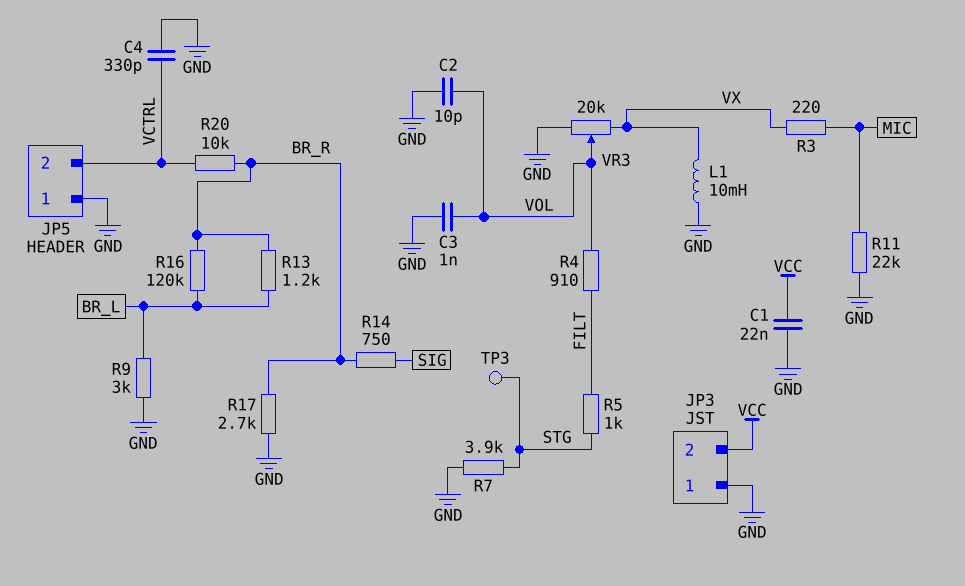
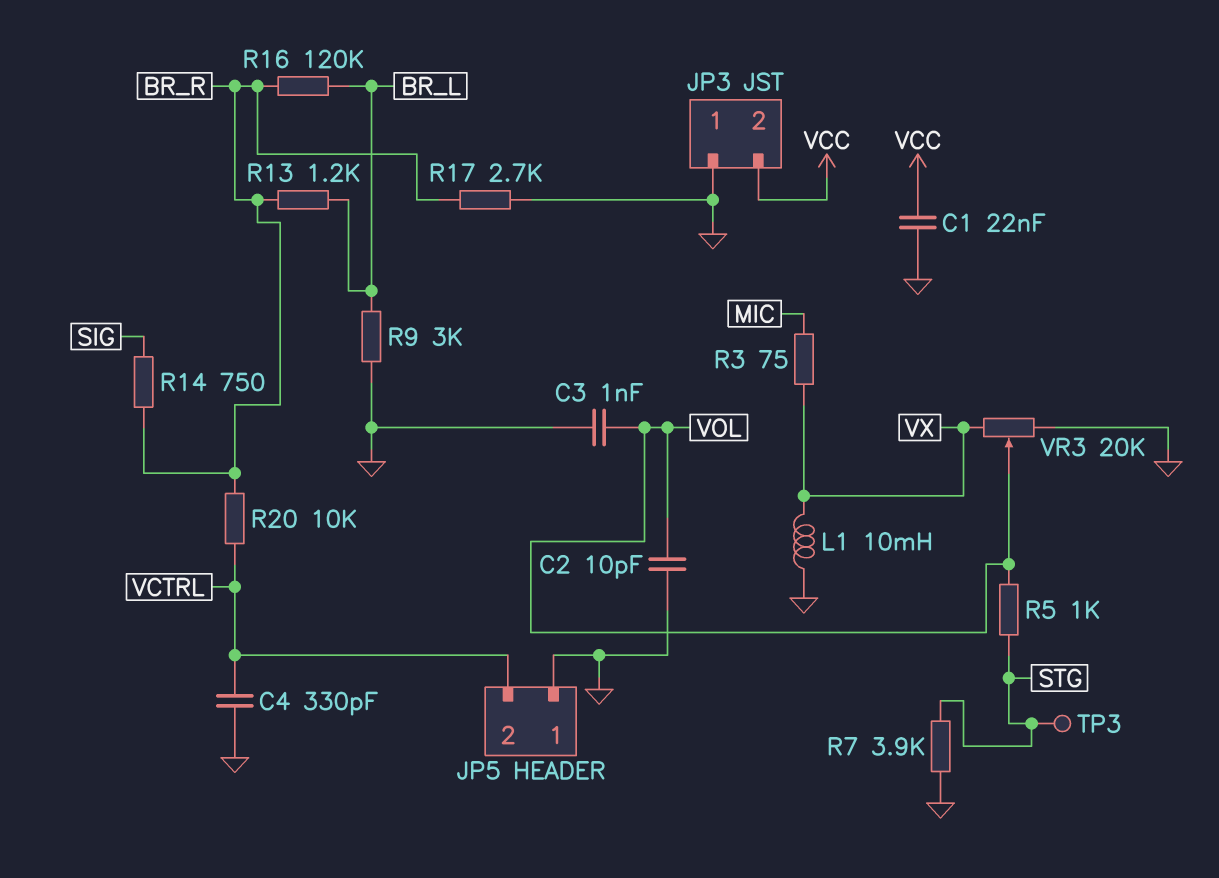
R3: 220 (MIC, VX) -> 75 (MIC, VX)
R4: 910 (FILT, VOL) -> none
R5: 1k (FILT, STG) -> 1k (STG, VOL)
R11: 22k (GND, MIC) -> none

